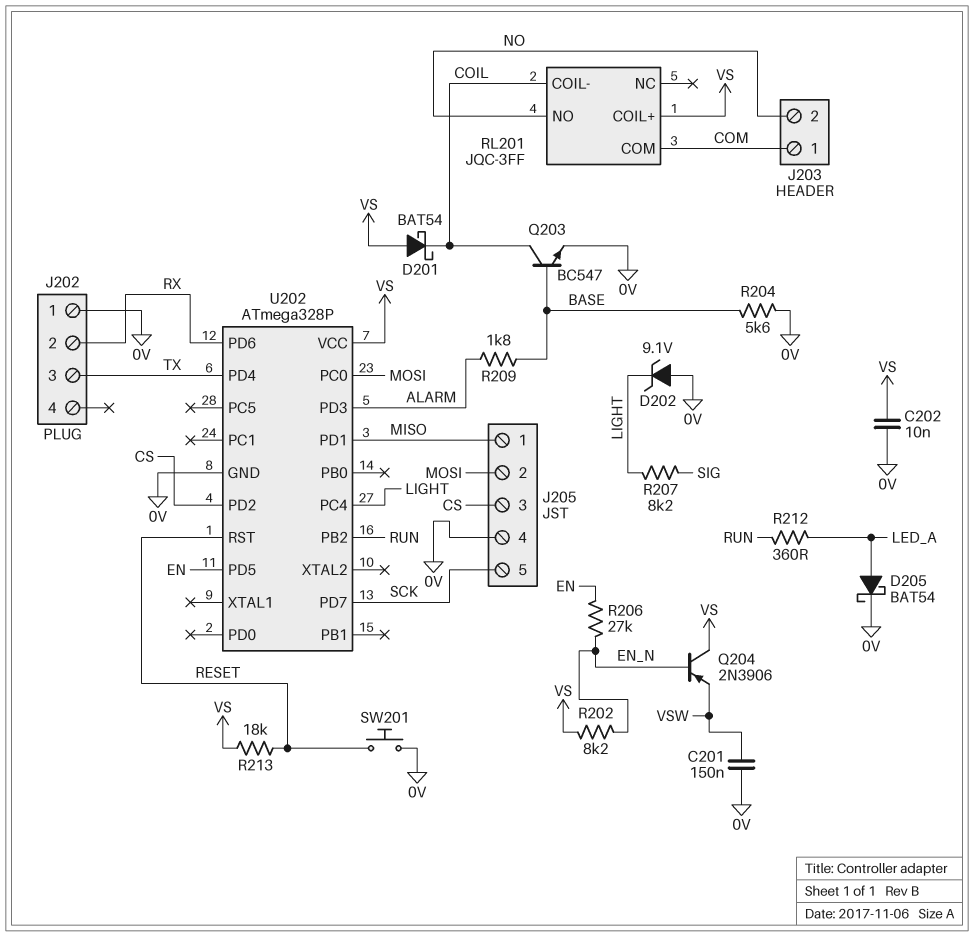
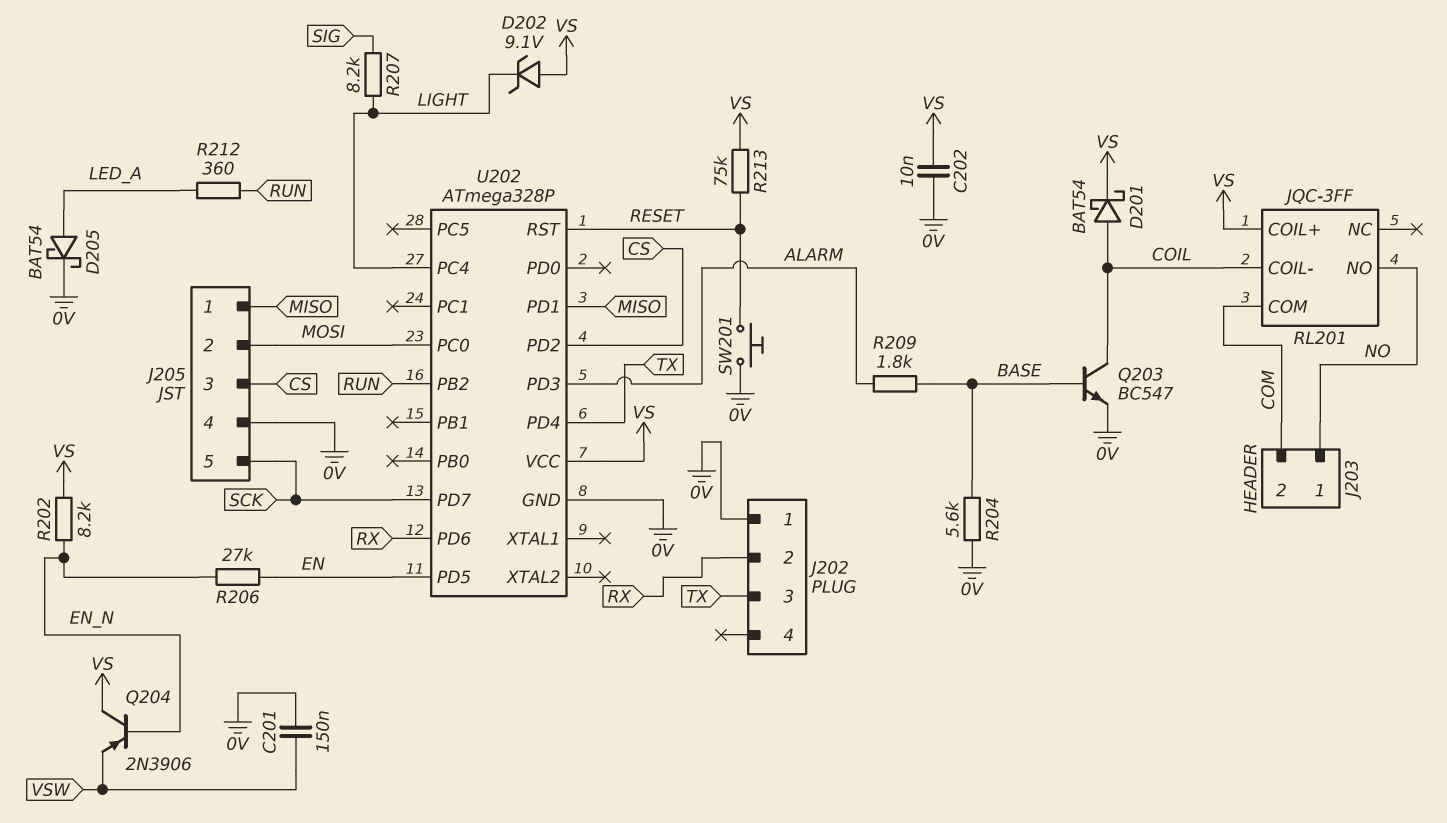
D201: schottky BAT54 (A VS, K COIL) -> schottky BAT54 (A COIL, K VS)
D202: zener 9.1V (A 0V, K LIGHT) -> zener 9.1V (A VS, K LIGHT)
J203 pin 1: COM -> NO
J203 pin 2: NO -> COM
R213: 18k (RESET, VS) -> 75k (RESET, VS)

